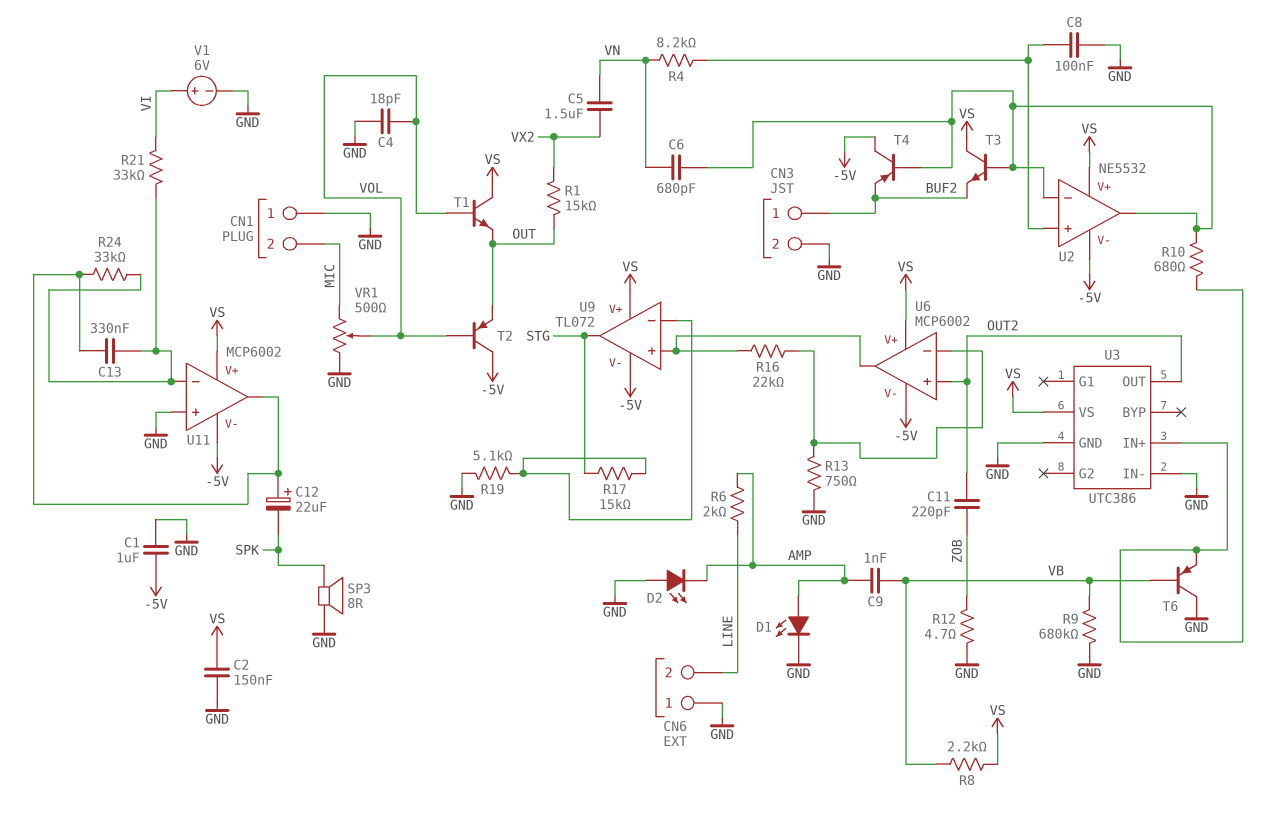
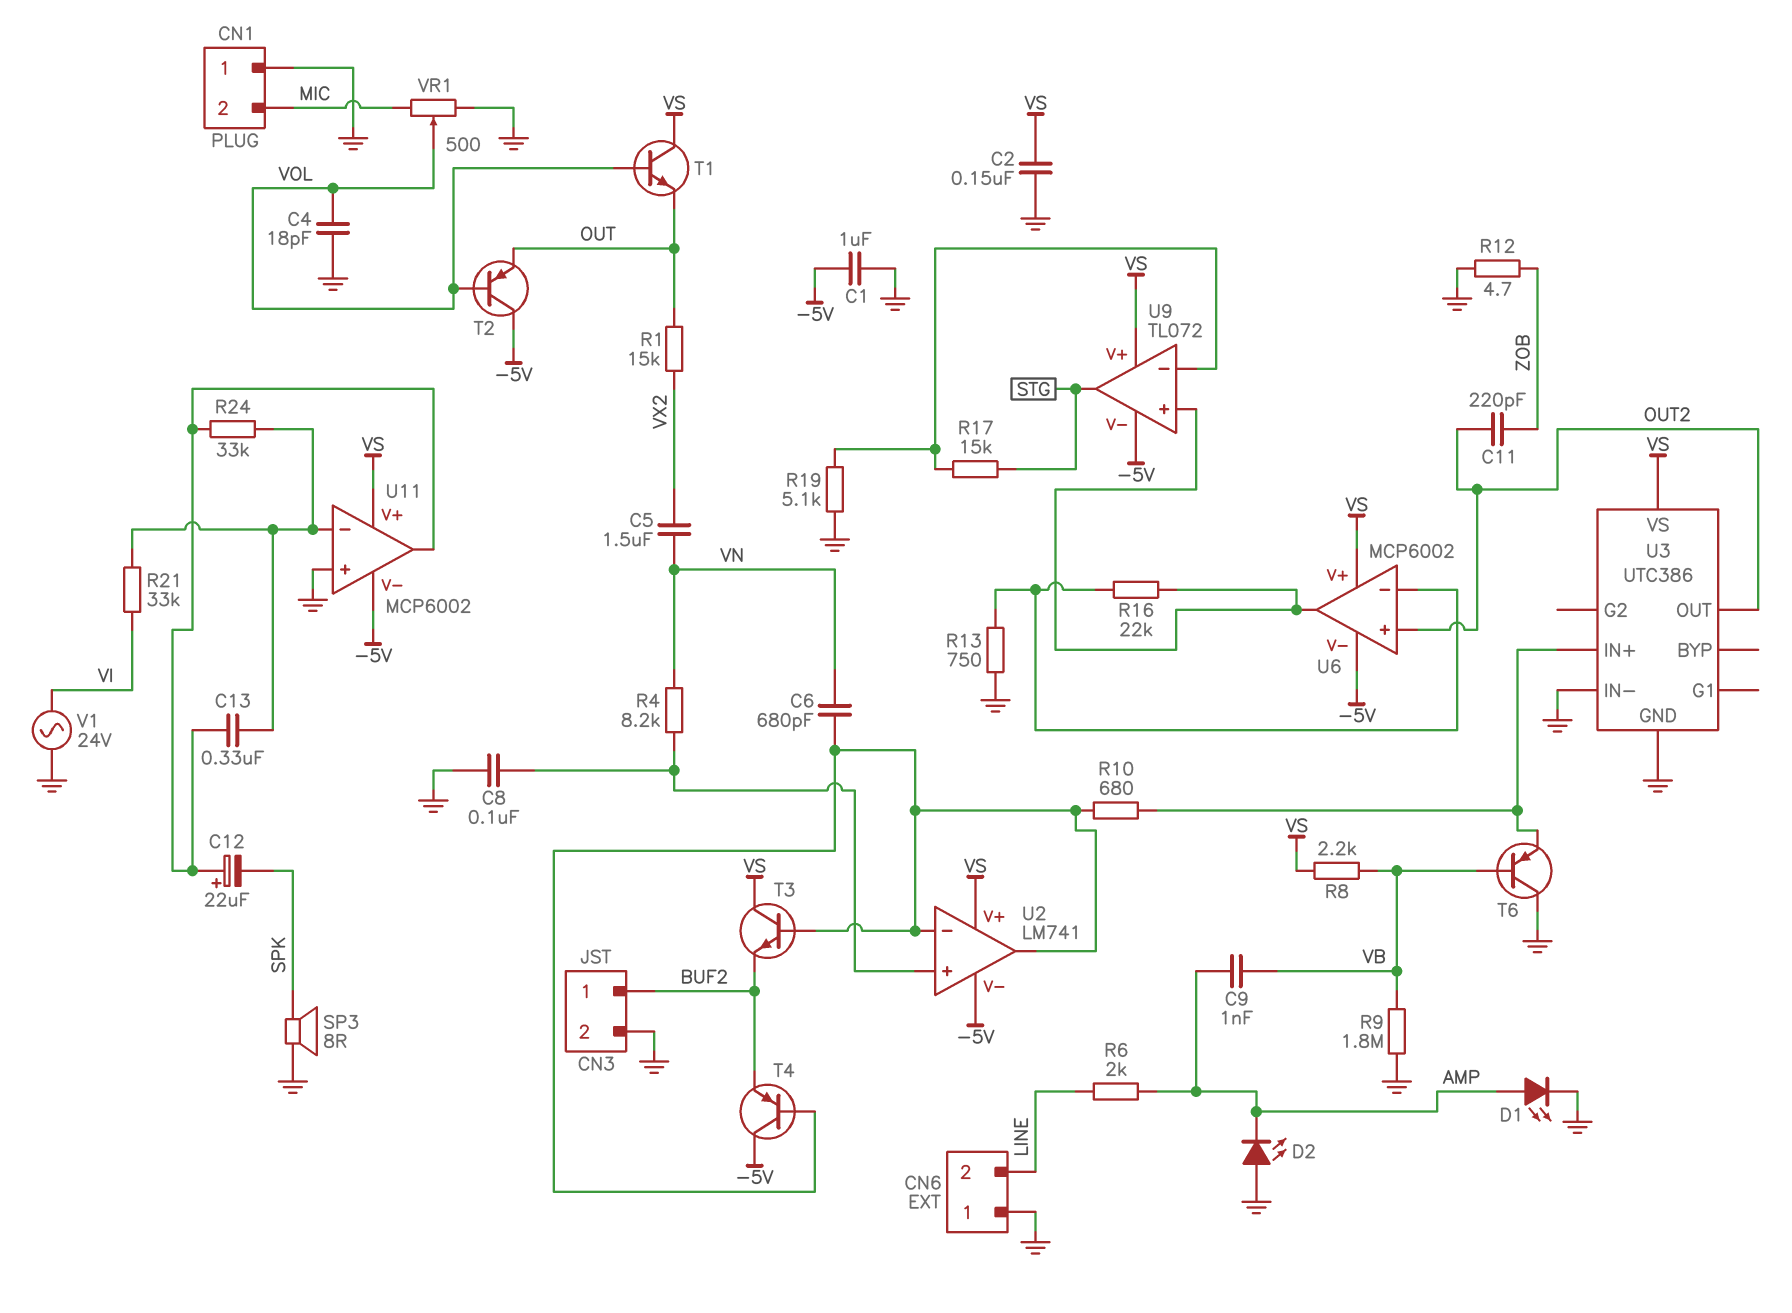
R9: 680k (GND, VB) -> 1.8M (GND, VB)
U2: NE5532 -> LM741
V1: 6V (plus VI, minus GND) -> AC 24V (GND, VI)

